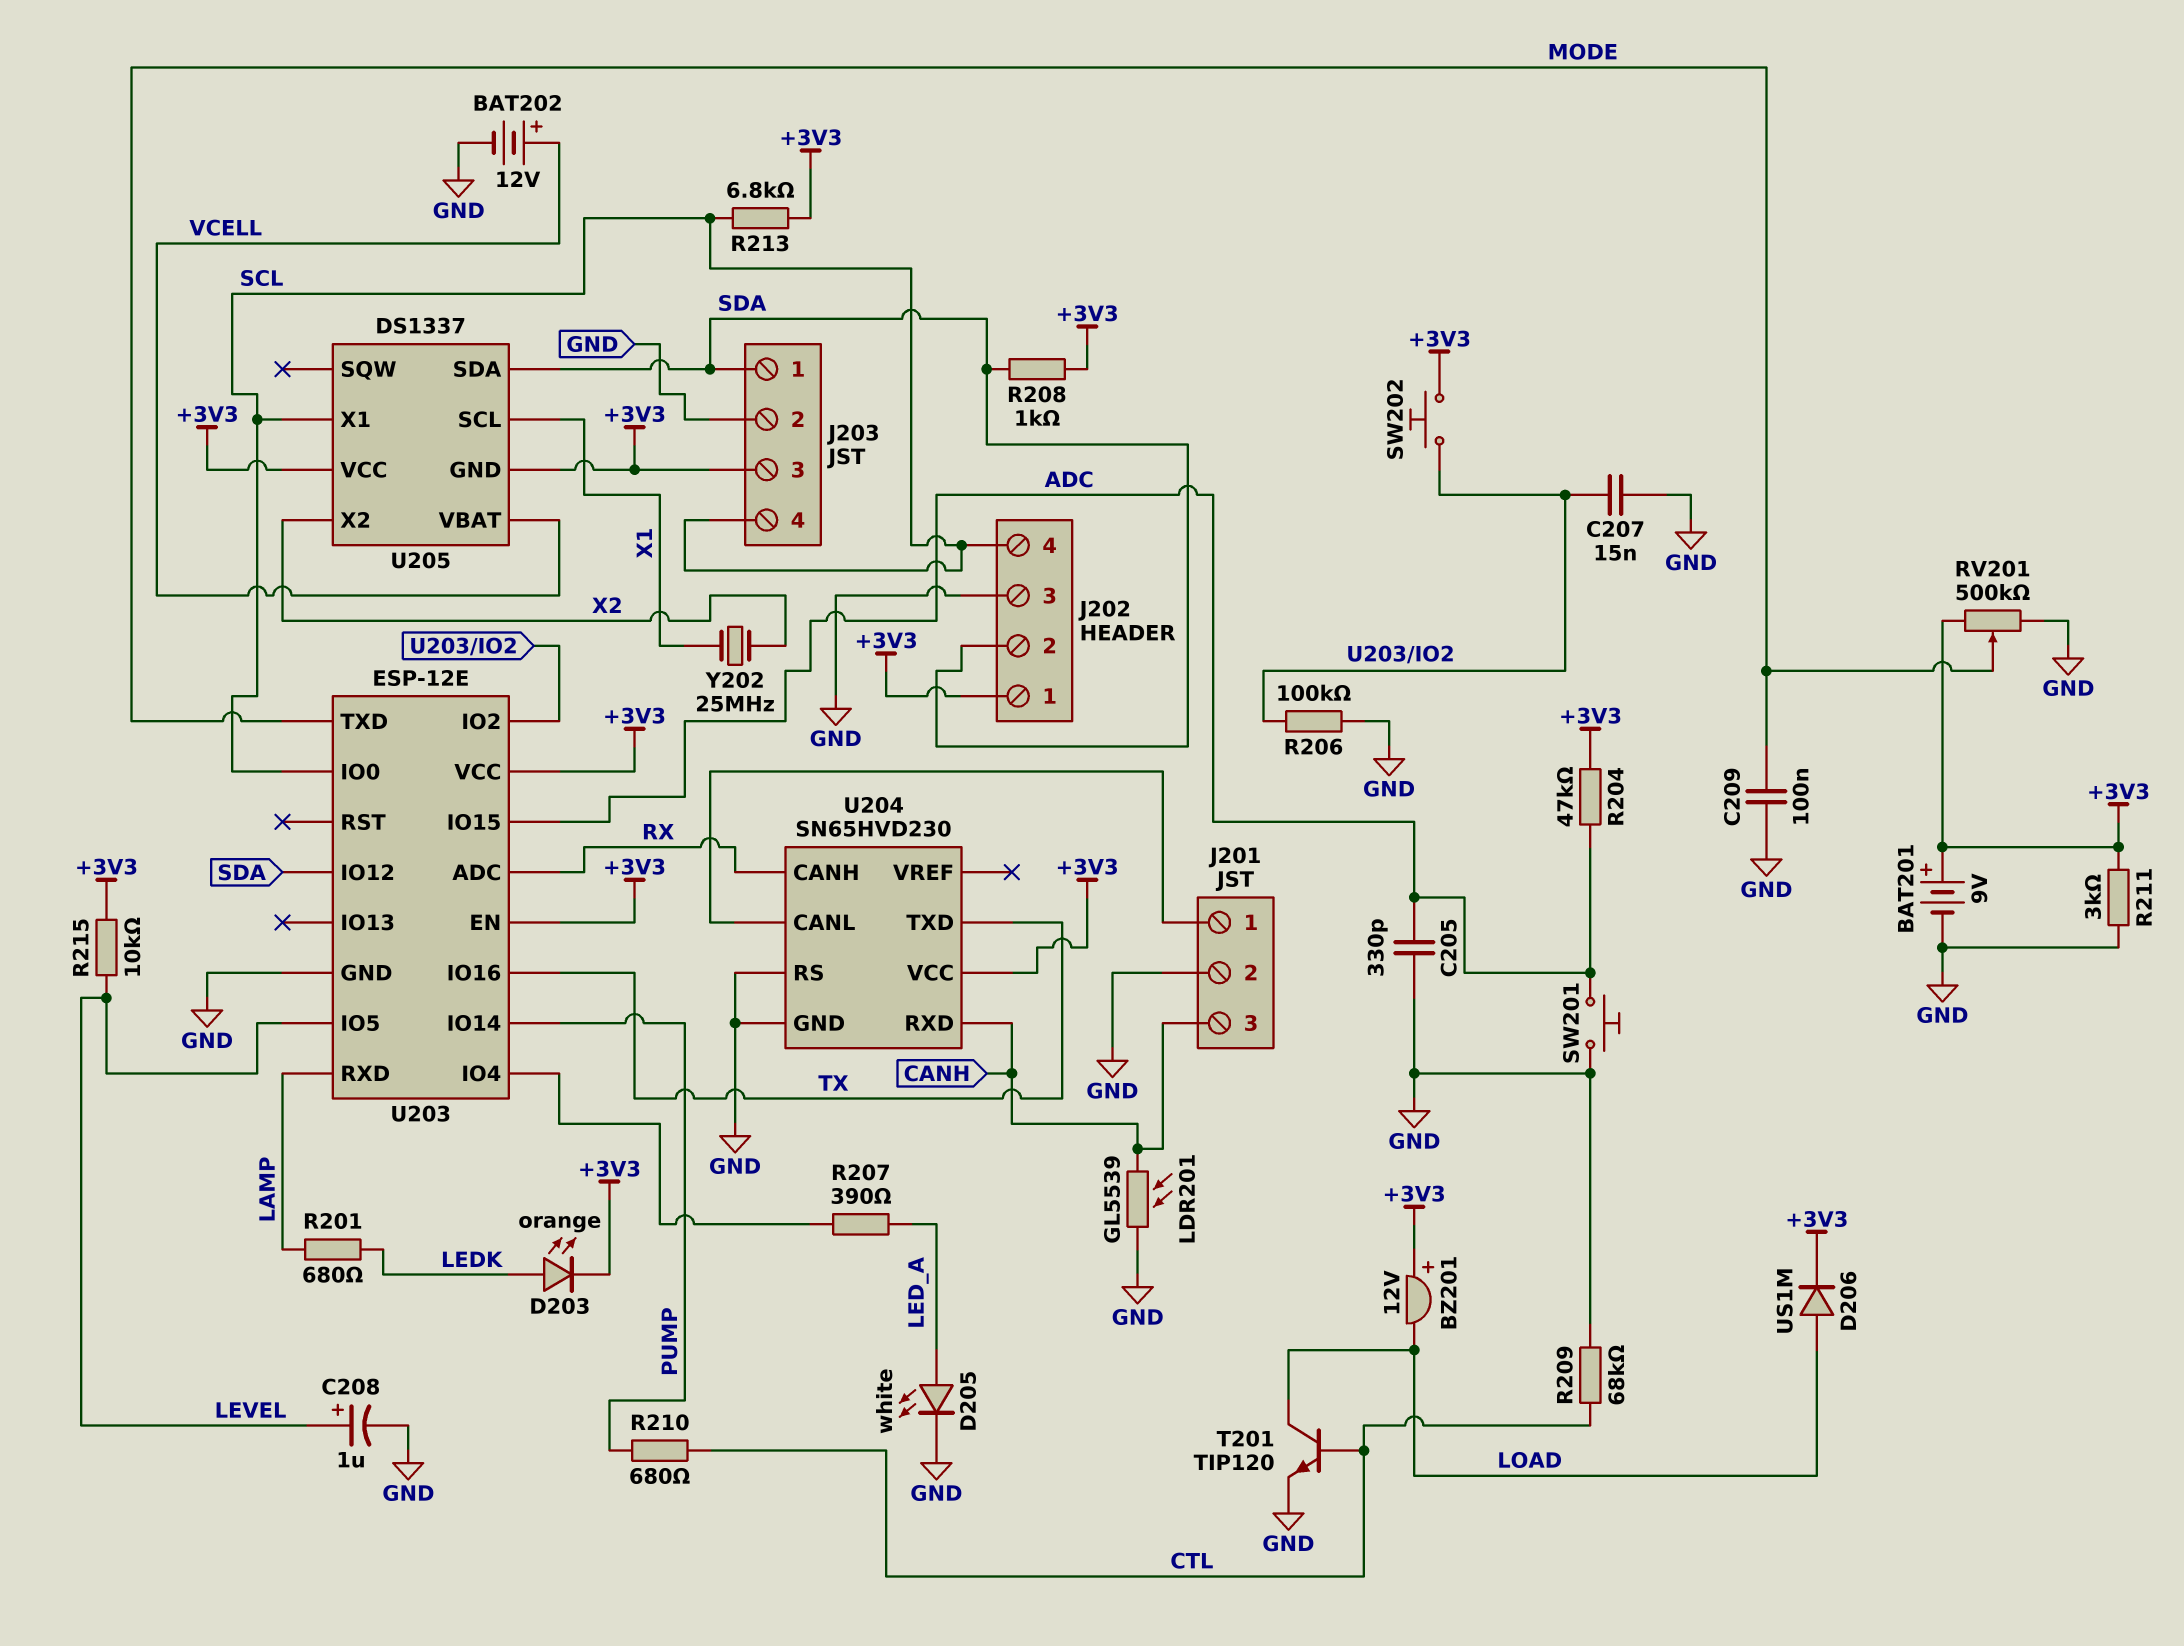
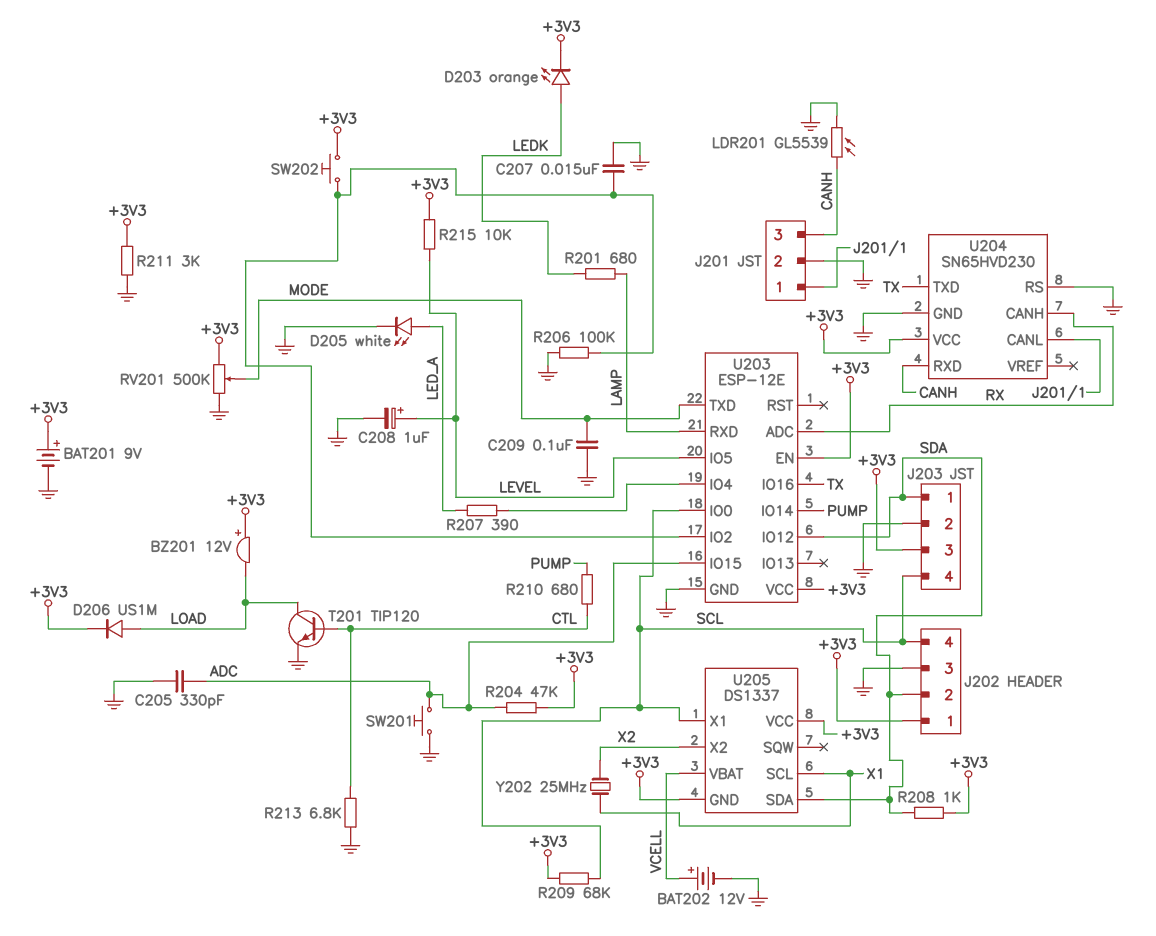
R209: 68k (CTL, GND) -> 68k (+3V3, SCL)
R213: 6.8k (+3V3, SCL) -> 6.8k (CTL, GND)

